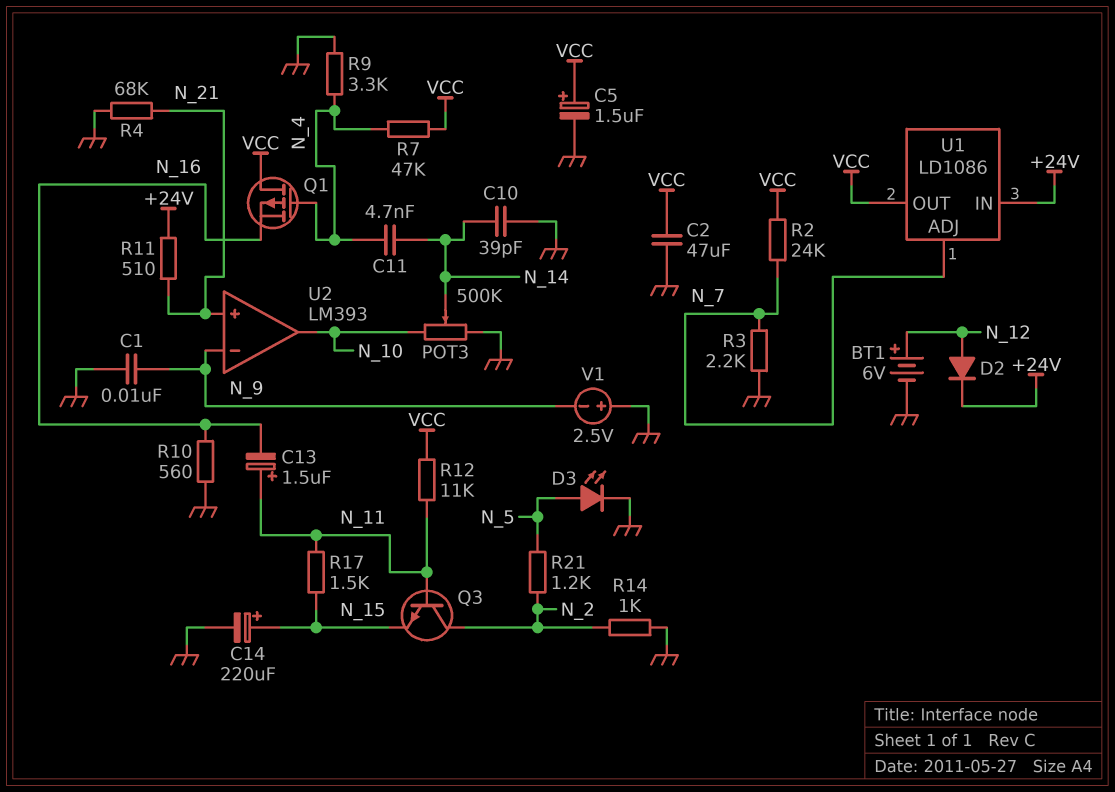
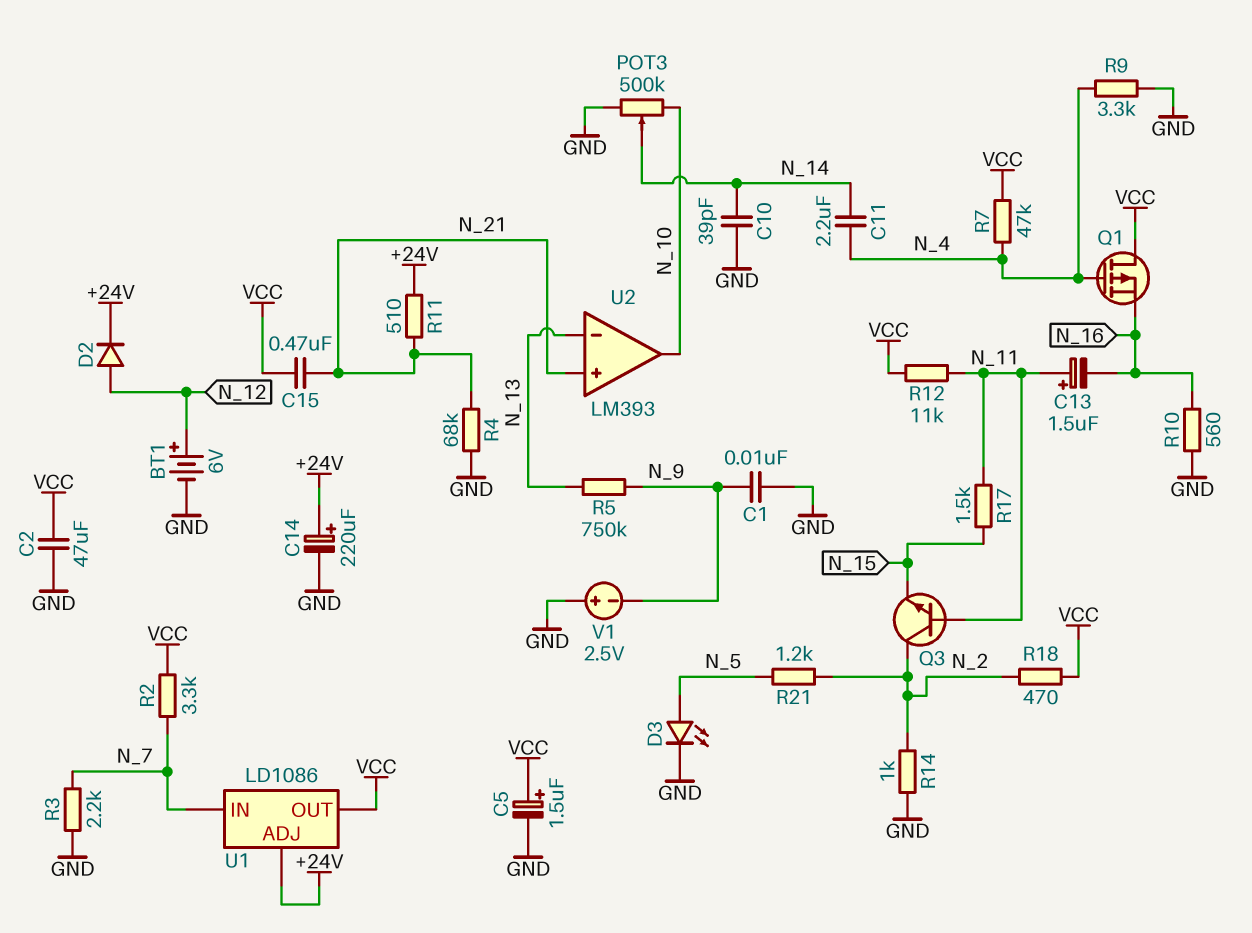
C11: 4.7nF (N_4, N_14) -> 2.2uF (N_4, N_14)
C14: 220uF (plus N_15, minus GND) -> 220uF (plus +24V, minus GND)
C15: none -> 470nF (N_21, VCC)
R2: 24k (N_7, VCC) -> 3.3k (N_7, VCC)
R5: none -> 750k (N_9, N_13)
R18: none -> 470 (N_2, VCC)
U1 pin ADJ: N_7 -> +24V
U1 pin IN: +24V -> N_7
U2 pin in-: N_9 -> N_13

